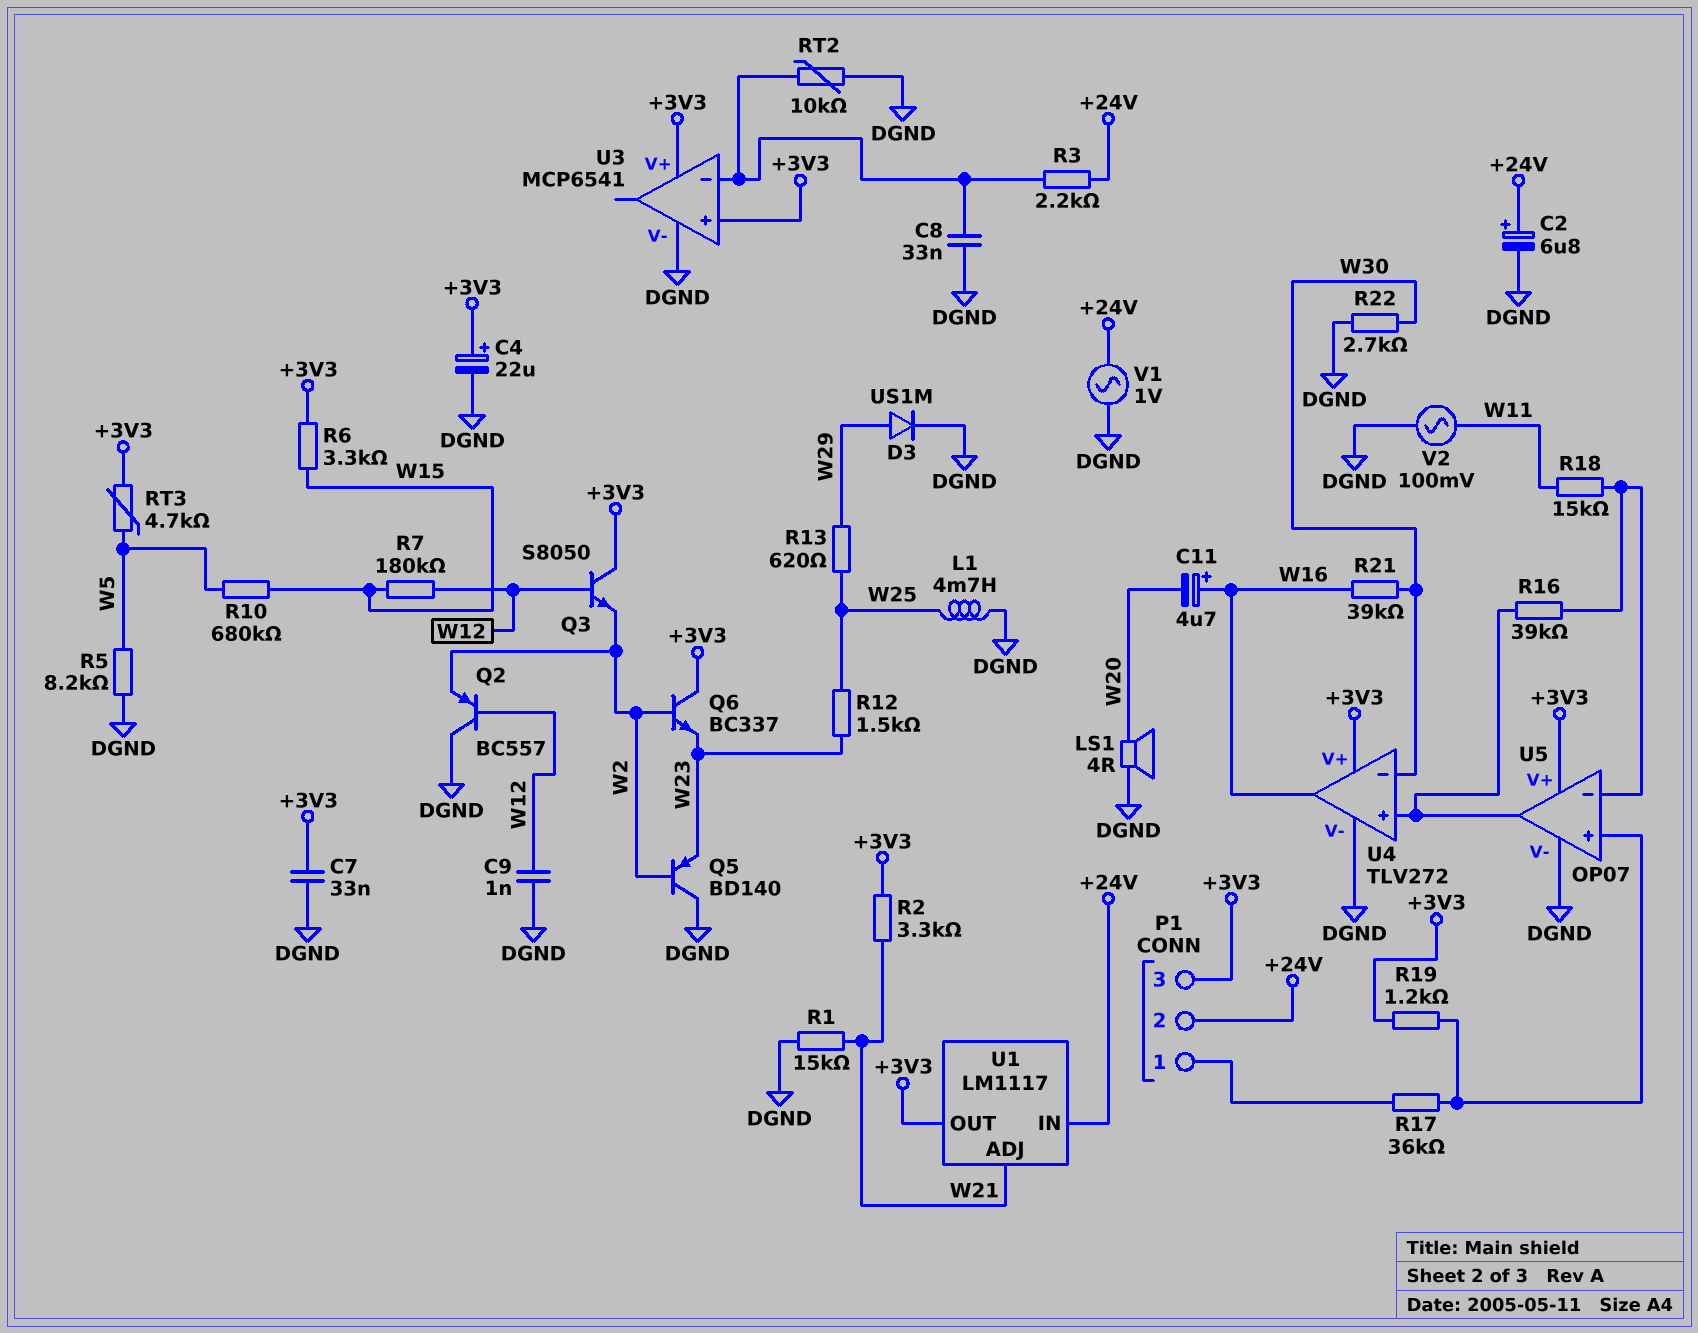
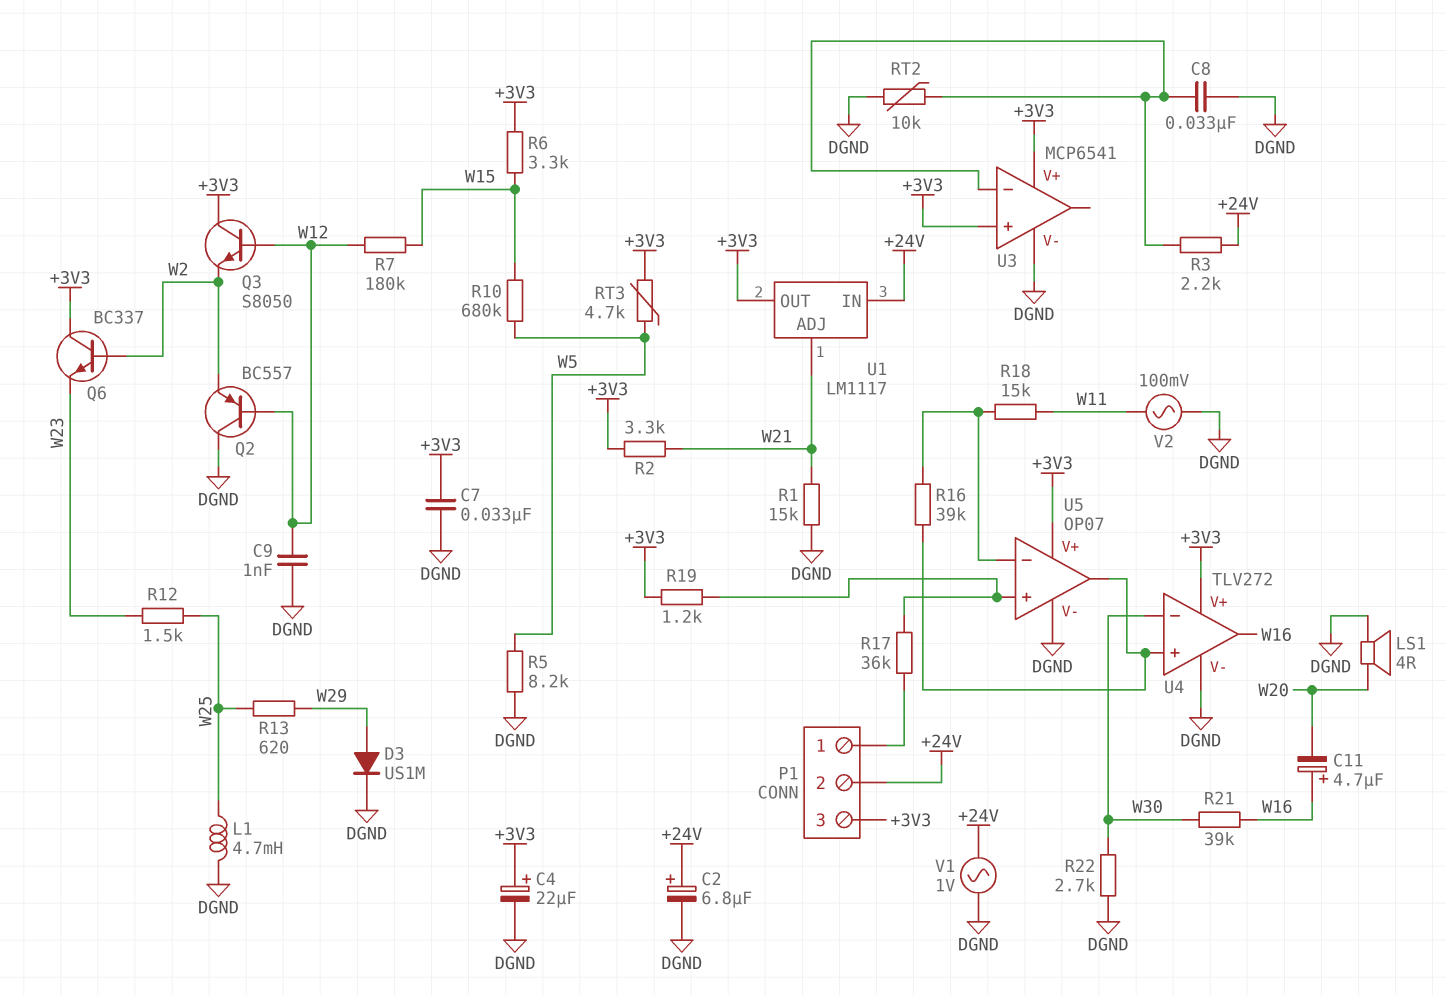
Q5: PNP BD140 (B W2, C DGND, E W23) -> none

